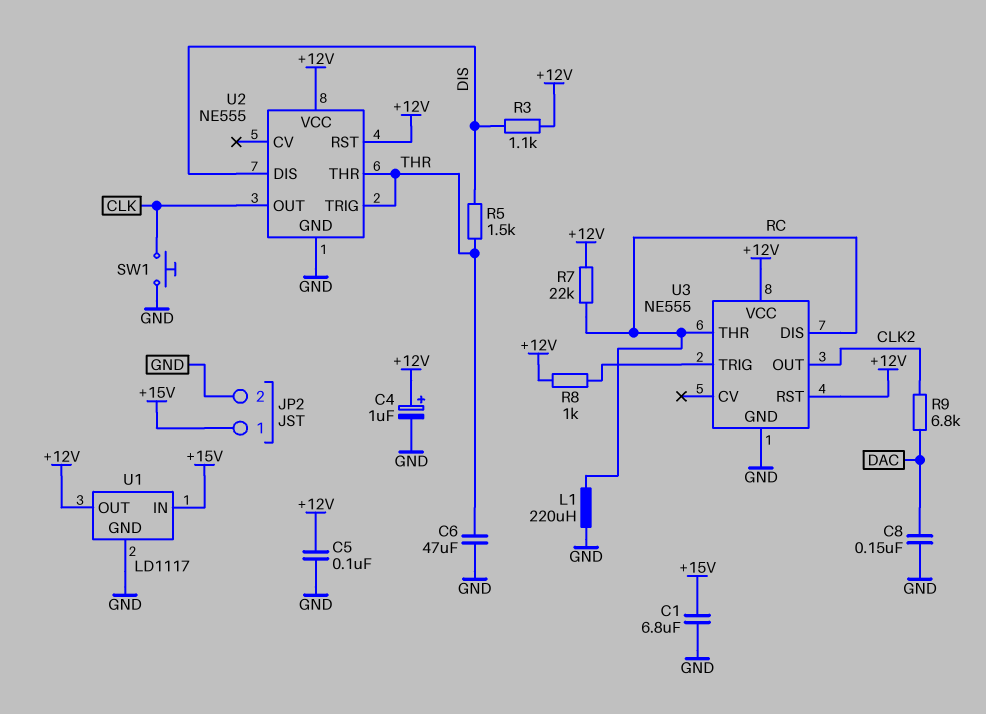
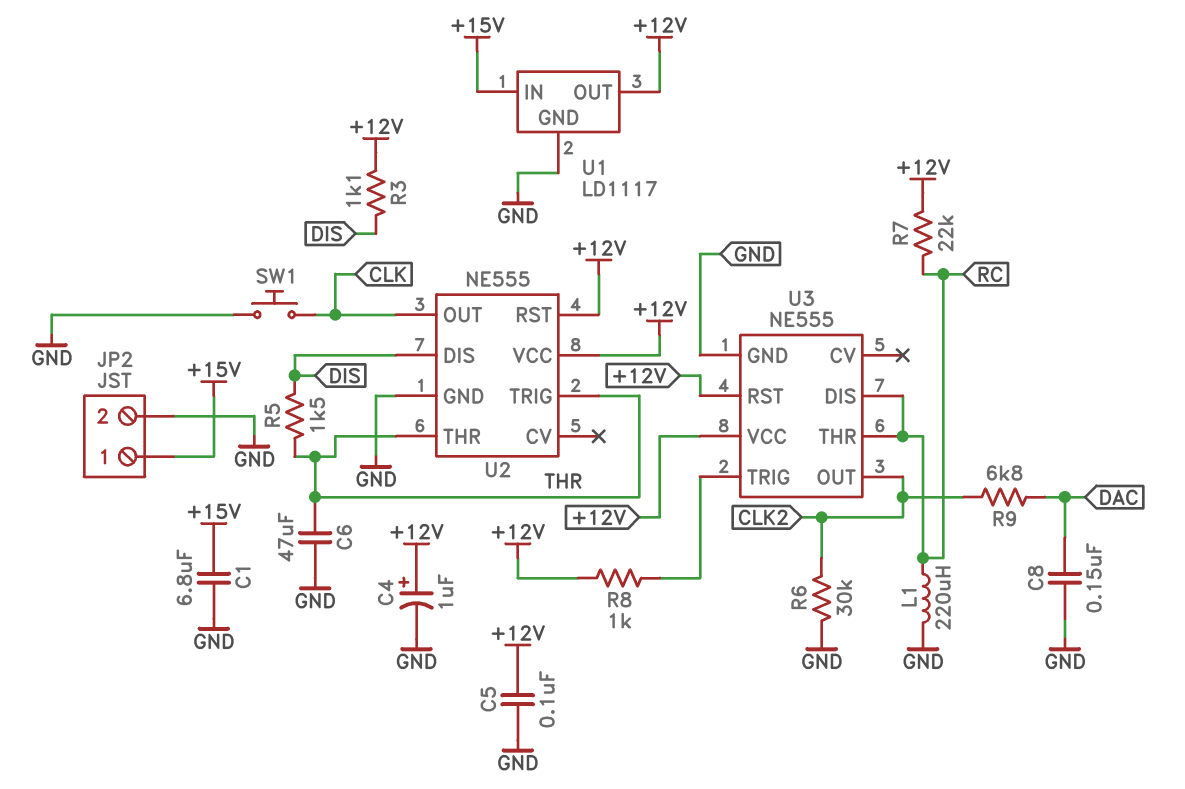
R6: none -> 30k (CLK2, GND)

